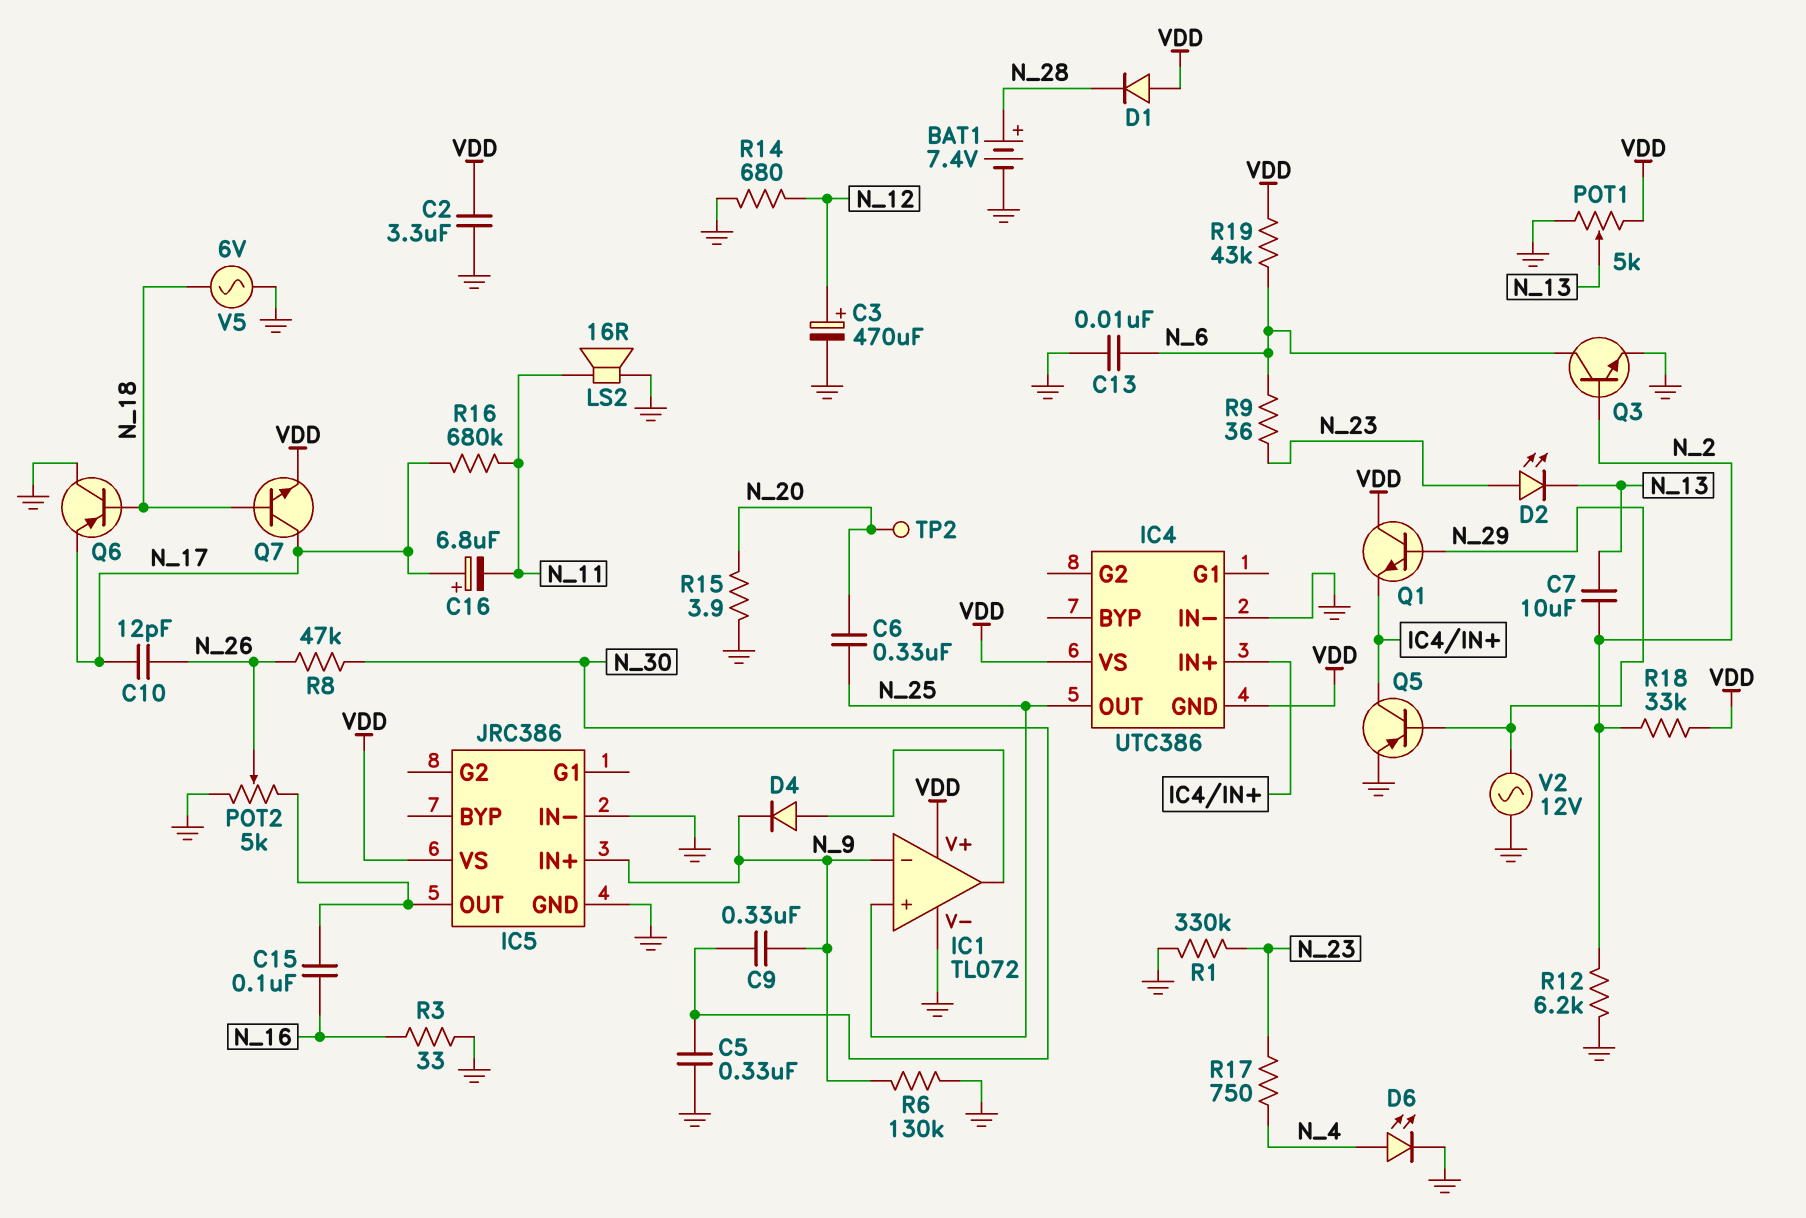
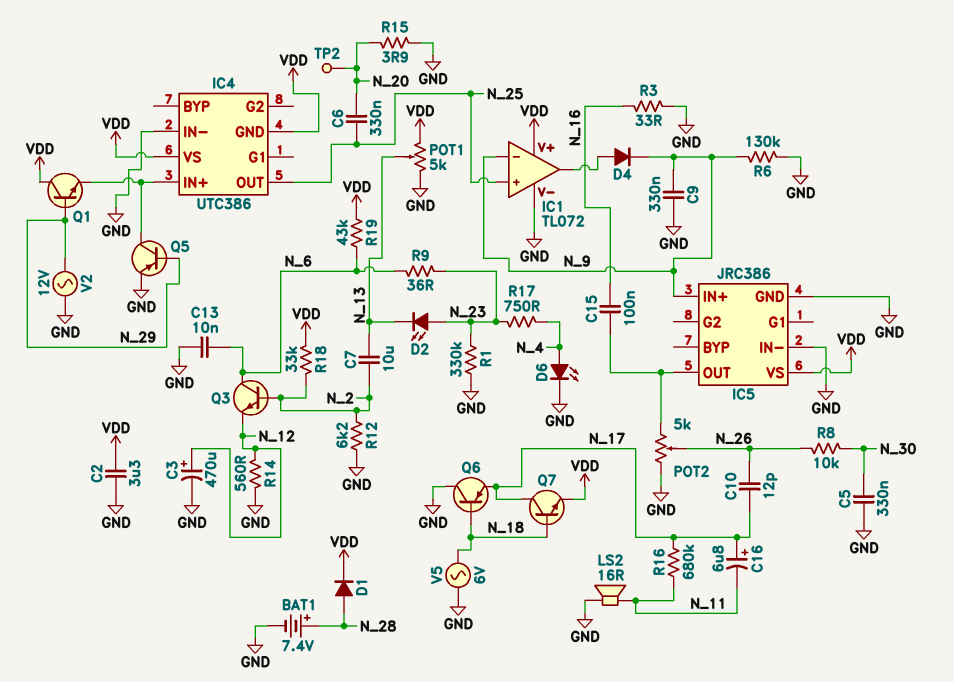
C9: 330nF (N_9, N_30) -> 330nF (GND, N_9)
D1: diode (A VDD, K N_28) -> diode (A N_28, K VDD)
Q3: NPN (B N_2, C N_6, E GND) -> NPN (B N_2, C N_6, E N_12)
R8: 47k (N_26, N_30) -> 10k (N_26, N_30)
R14: 680 (GND, N_12) -> 560 (GND, N_12)

